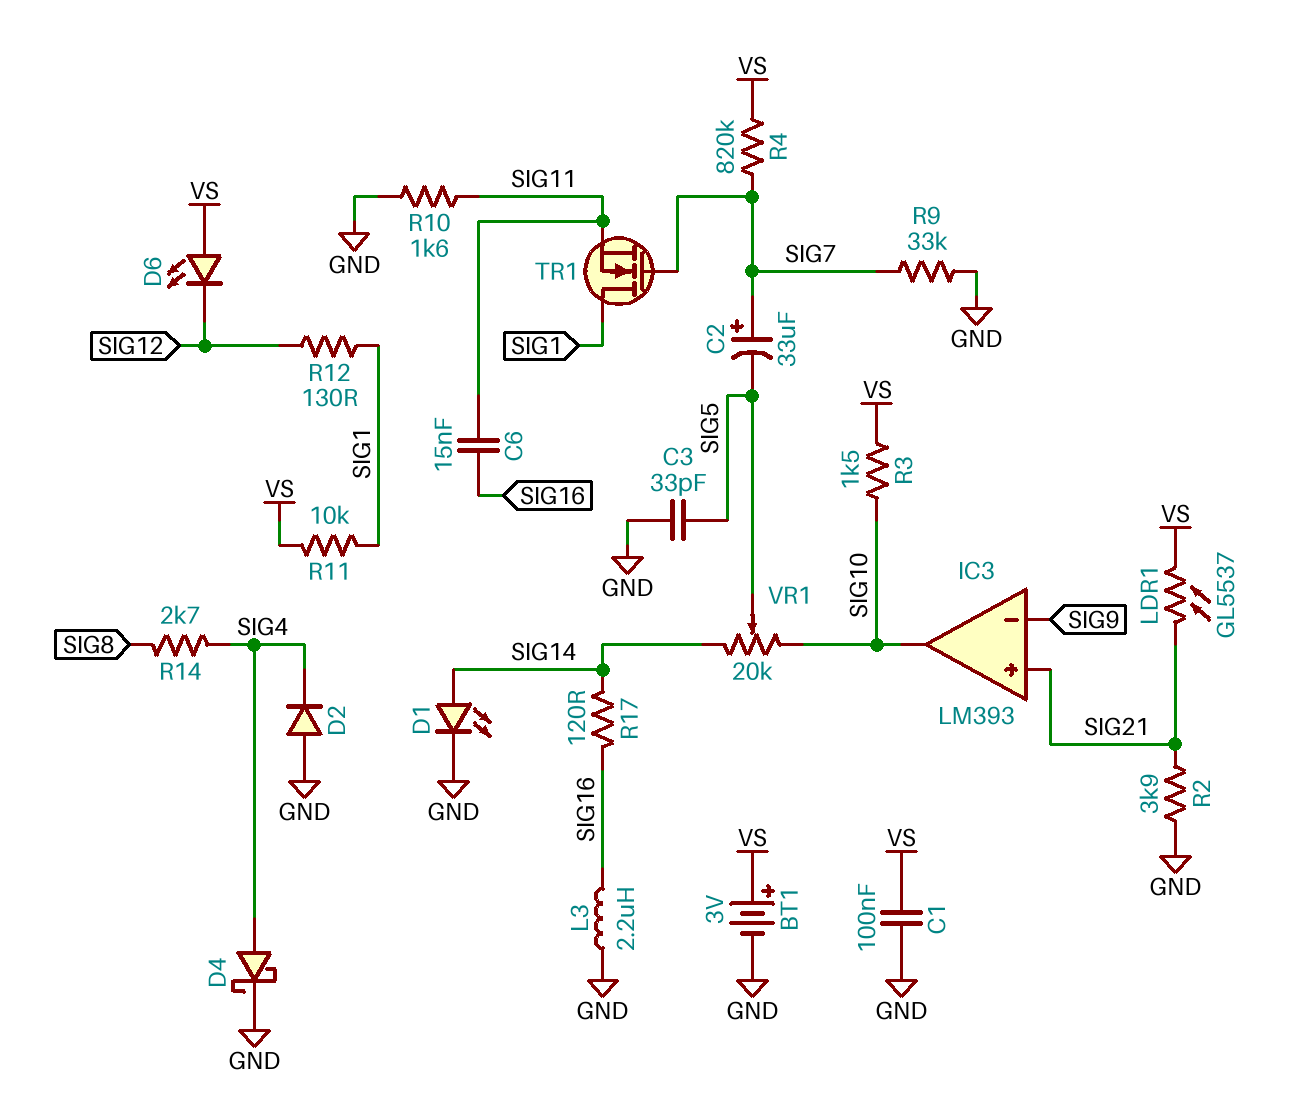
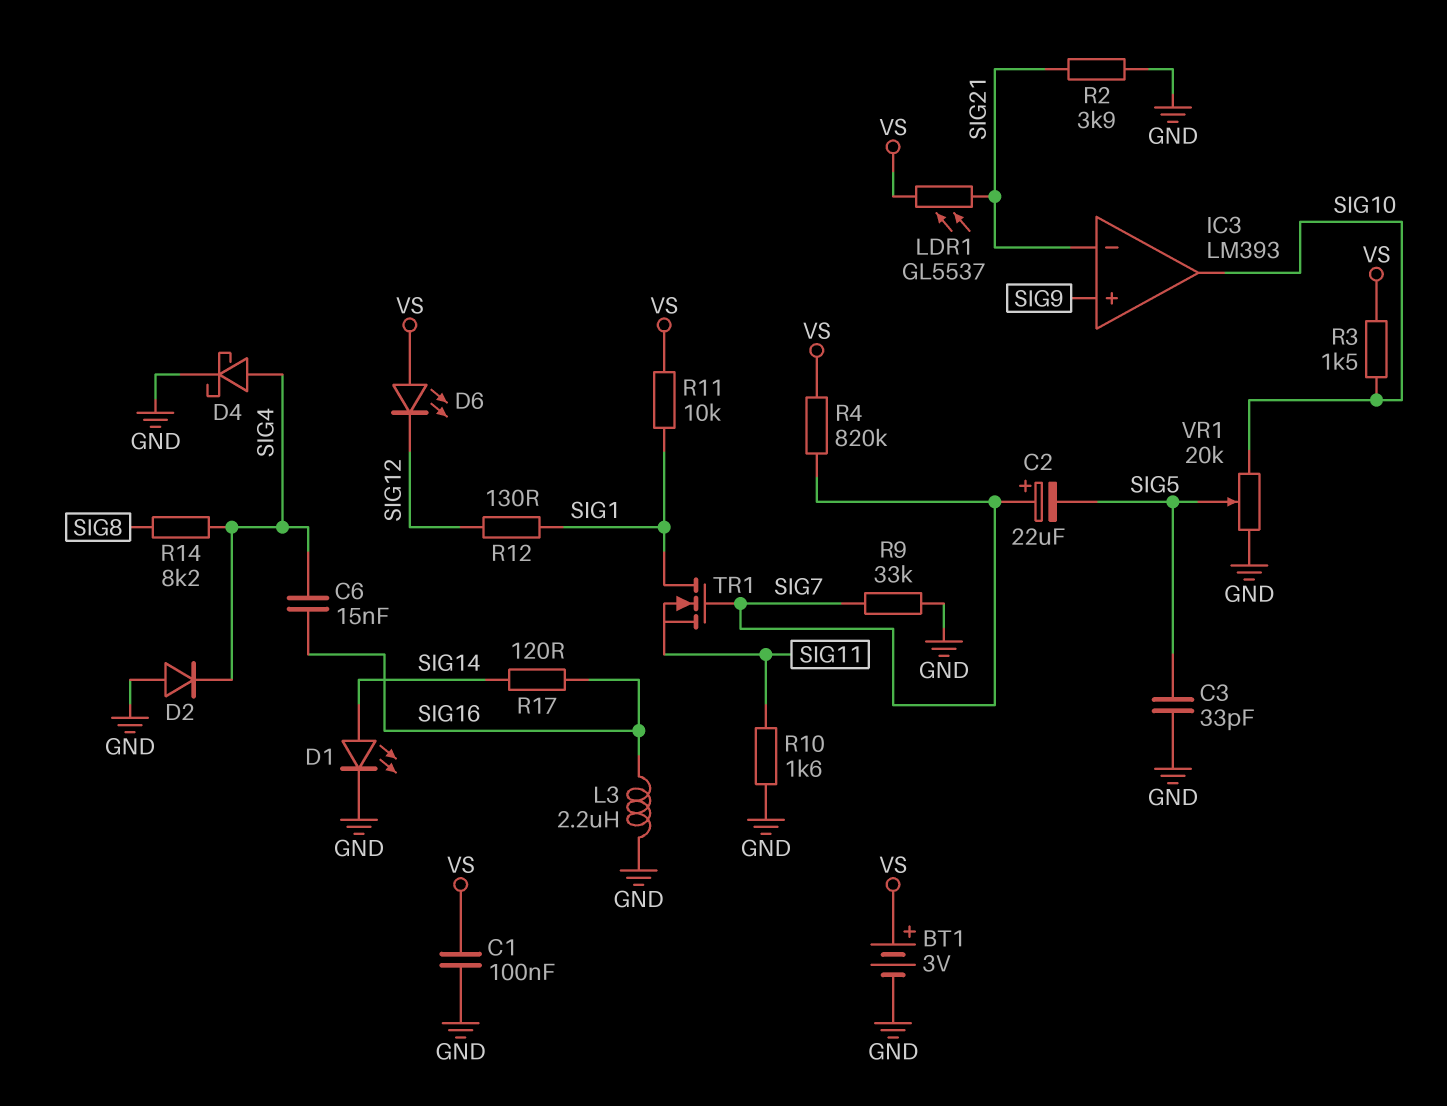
C2: 33uF (plus SIG7, minus SIG5) -> 22uF (plus SIG7, minus SIG5)
C6: 15nF (SIG11, SIG16) -> 15nF (SIG4, SIG16)
IC3 pin in+: SIG21 -> SIG9
IC3 pin in-: SIG9 -> SIG21
R14: 2.7k (SIG4, SIG8) -> 8.2k (SIG4, SIG8)
VR1: 20k (SIG10, SIG14, wiper SIG5) -> 20k (GND, SIG10, wiper SIG5)

